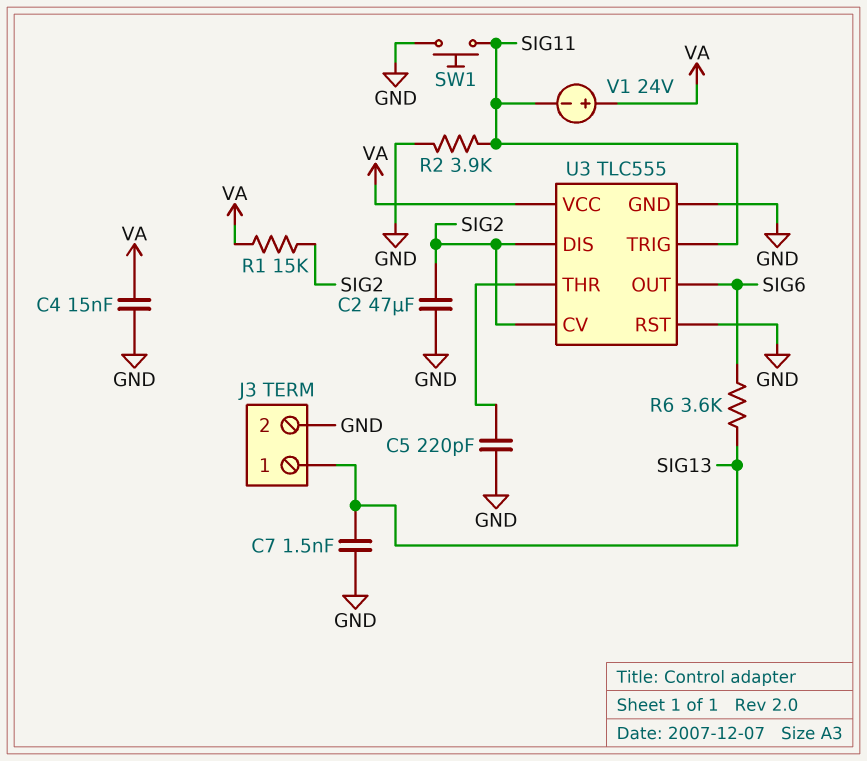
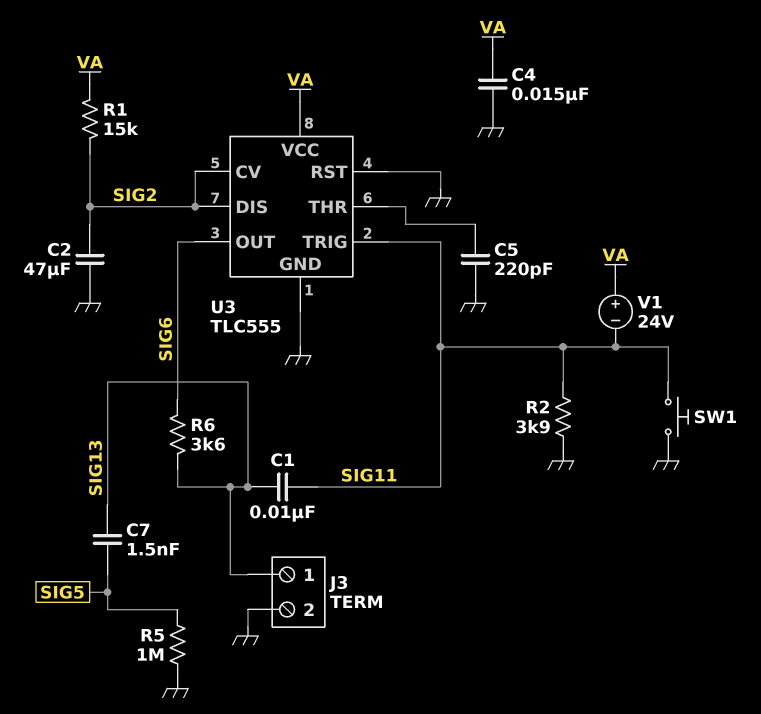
C1: none -> 10nF (SIG11, SIG13)
C7: 1.5nF (GND, SIG13) -> 1.5nF (SIG5, SIG13)
R5: none -> 1M (GND, SIG5)

